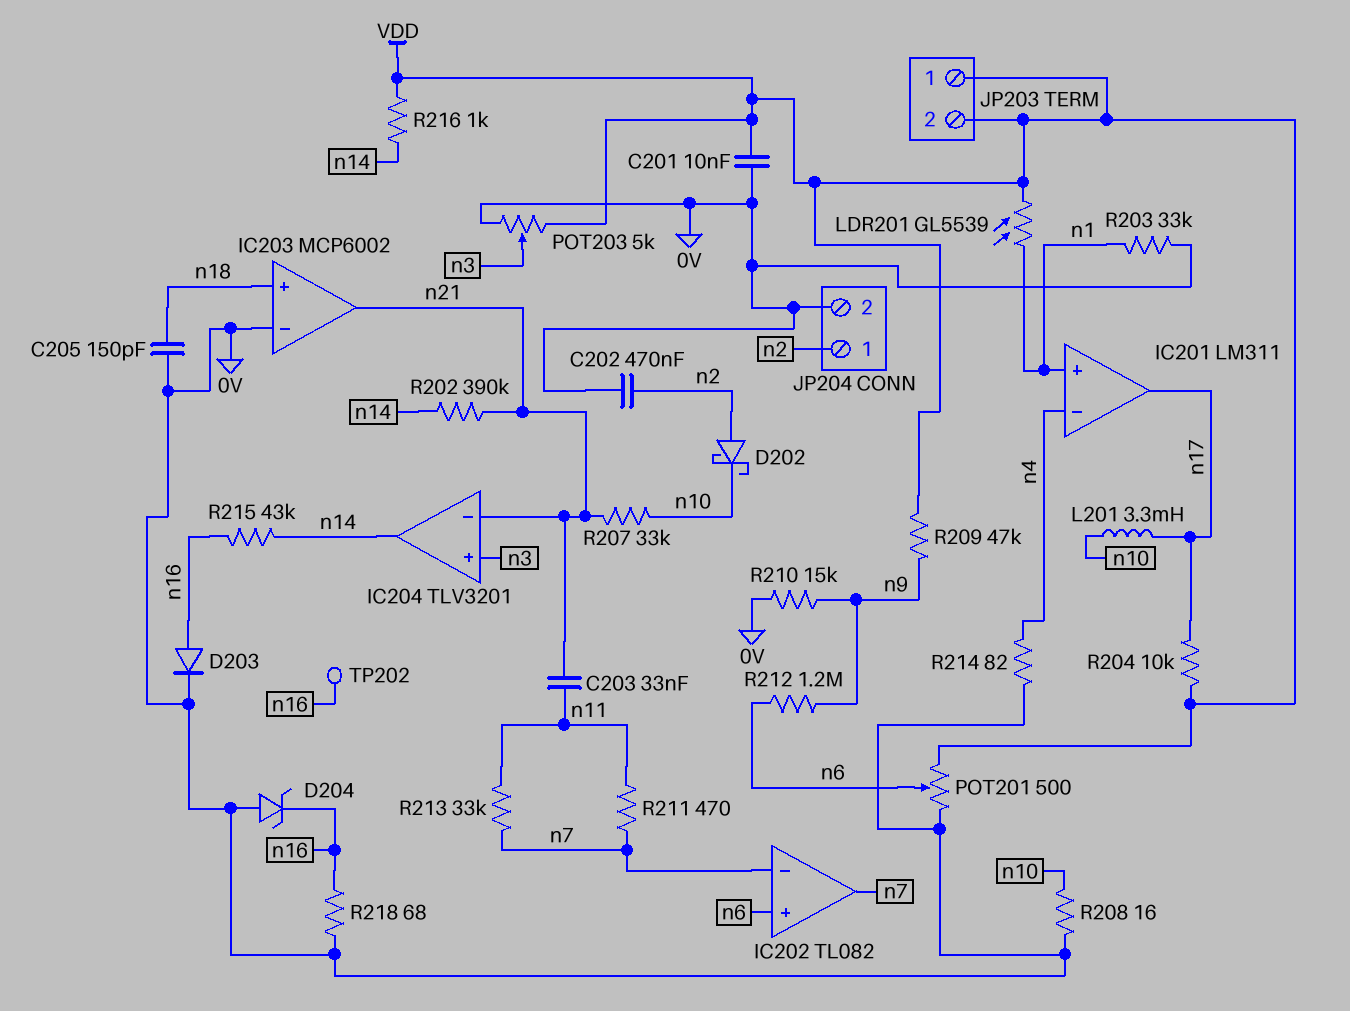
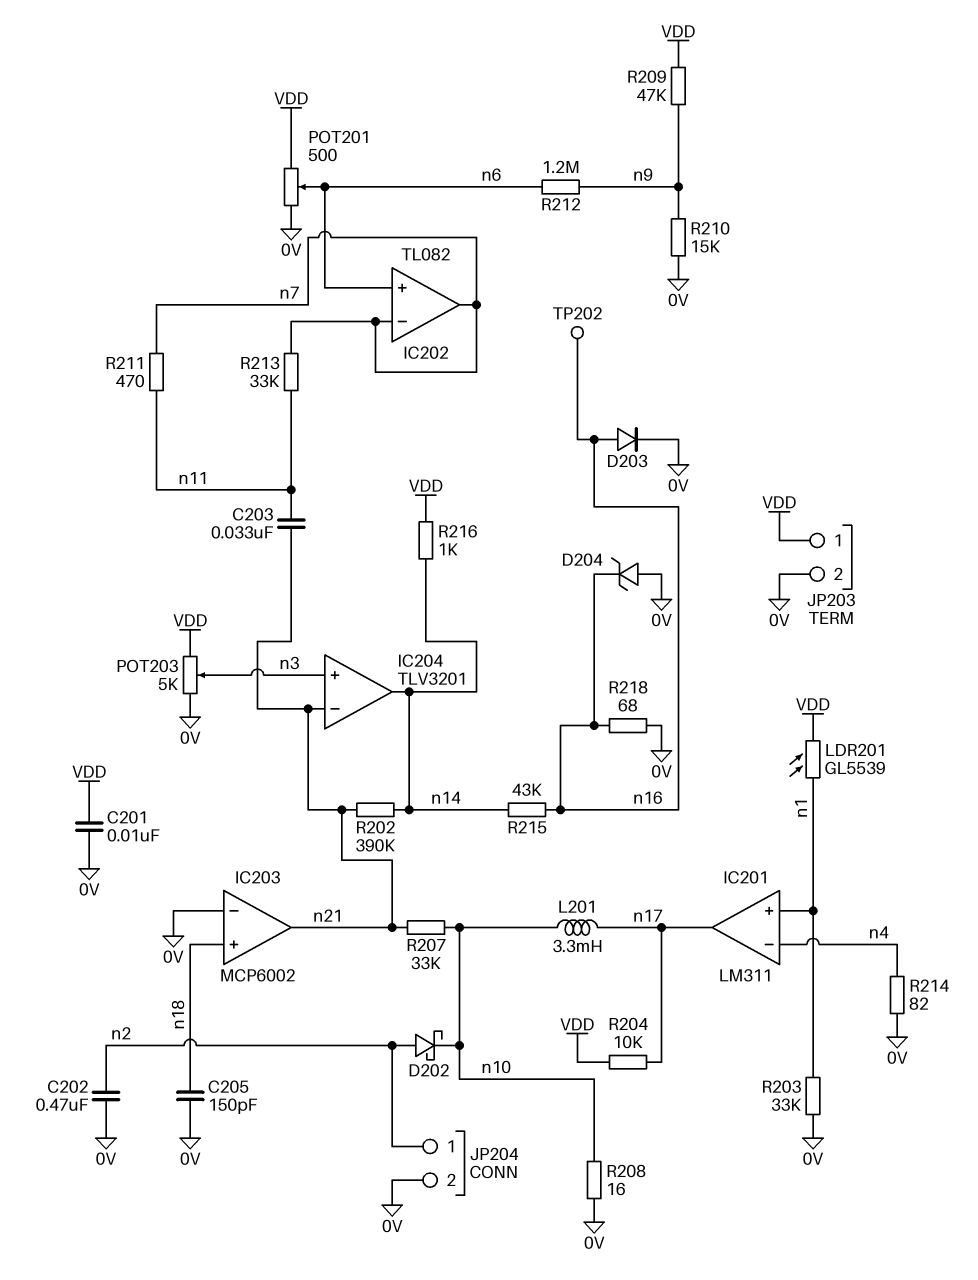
JP203 pin 2: VDD -> 0V

